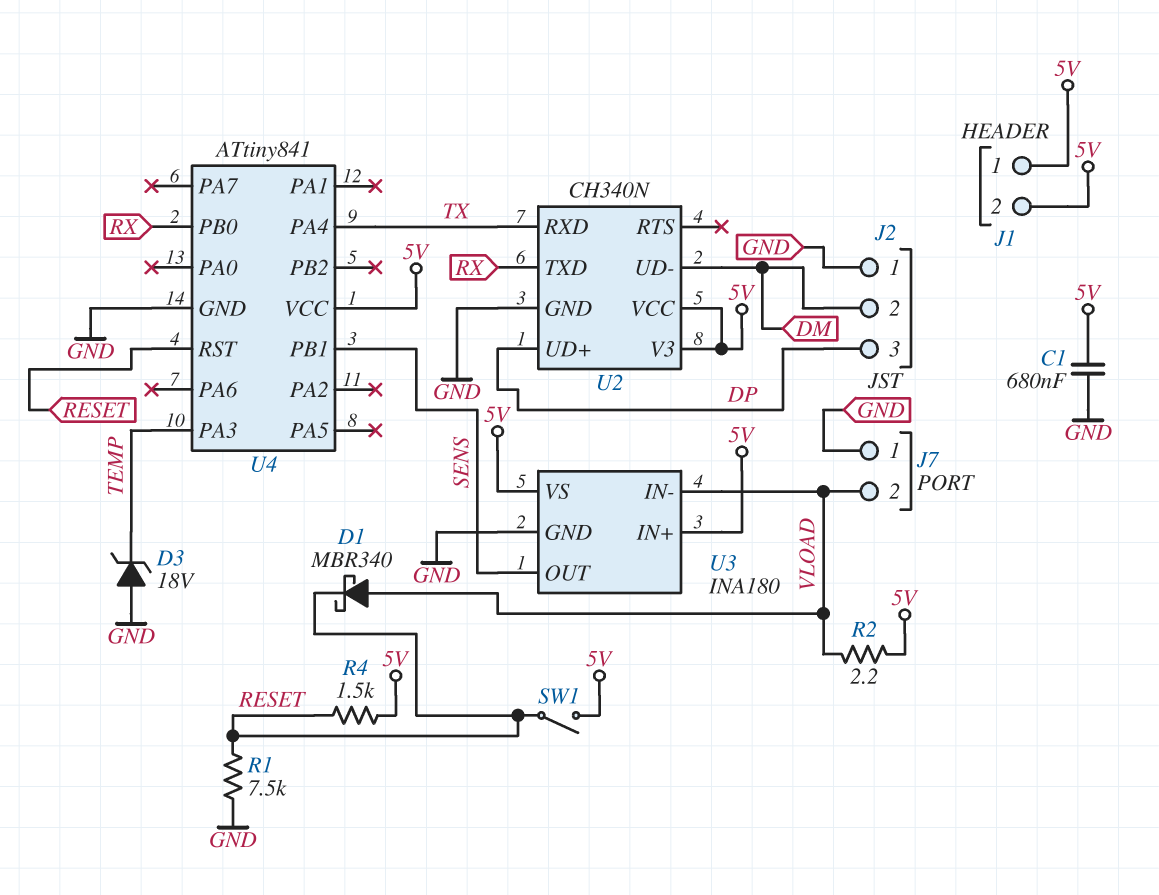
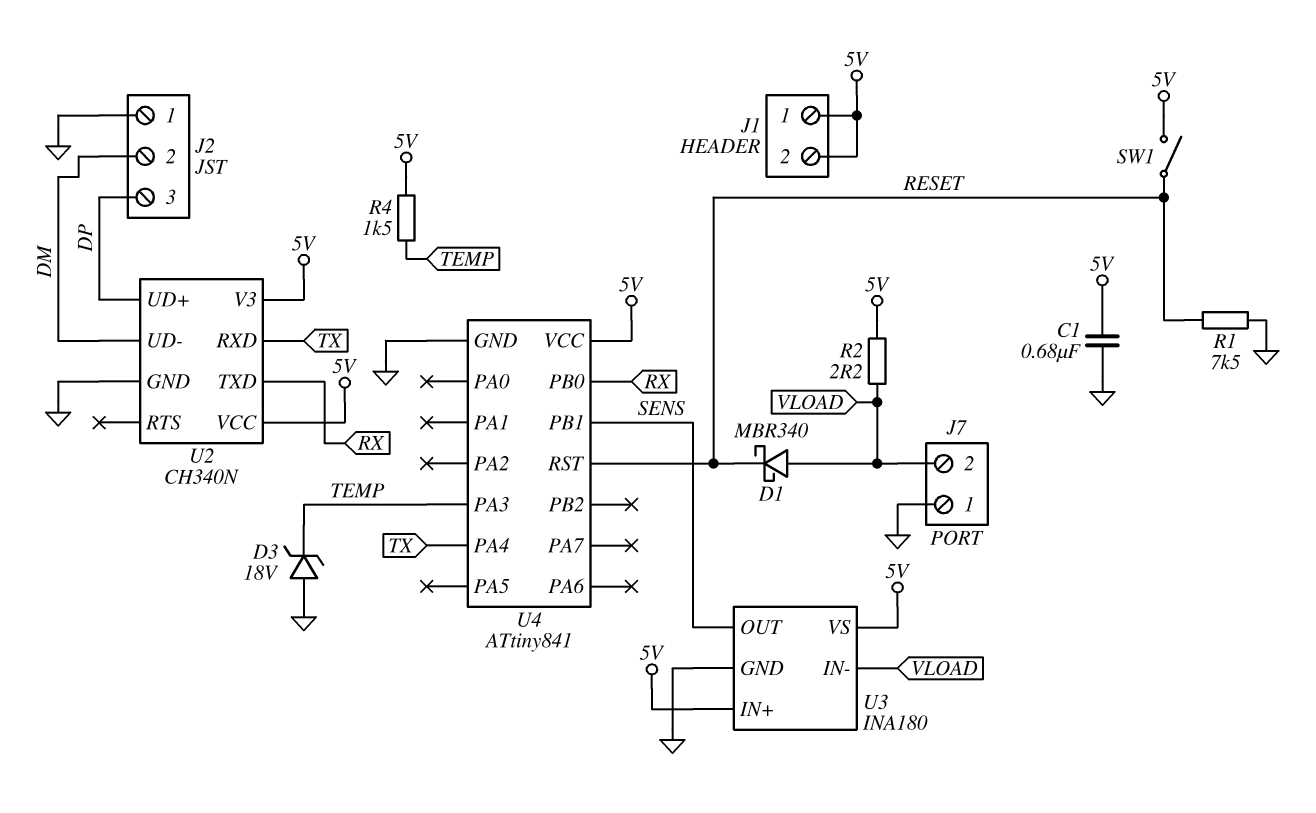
R4: 1.5k (5V, RESET) -> 1.5k (5V, TEMP)

